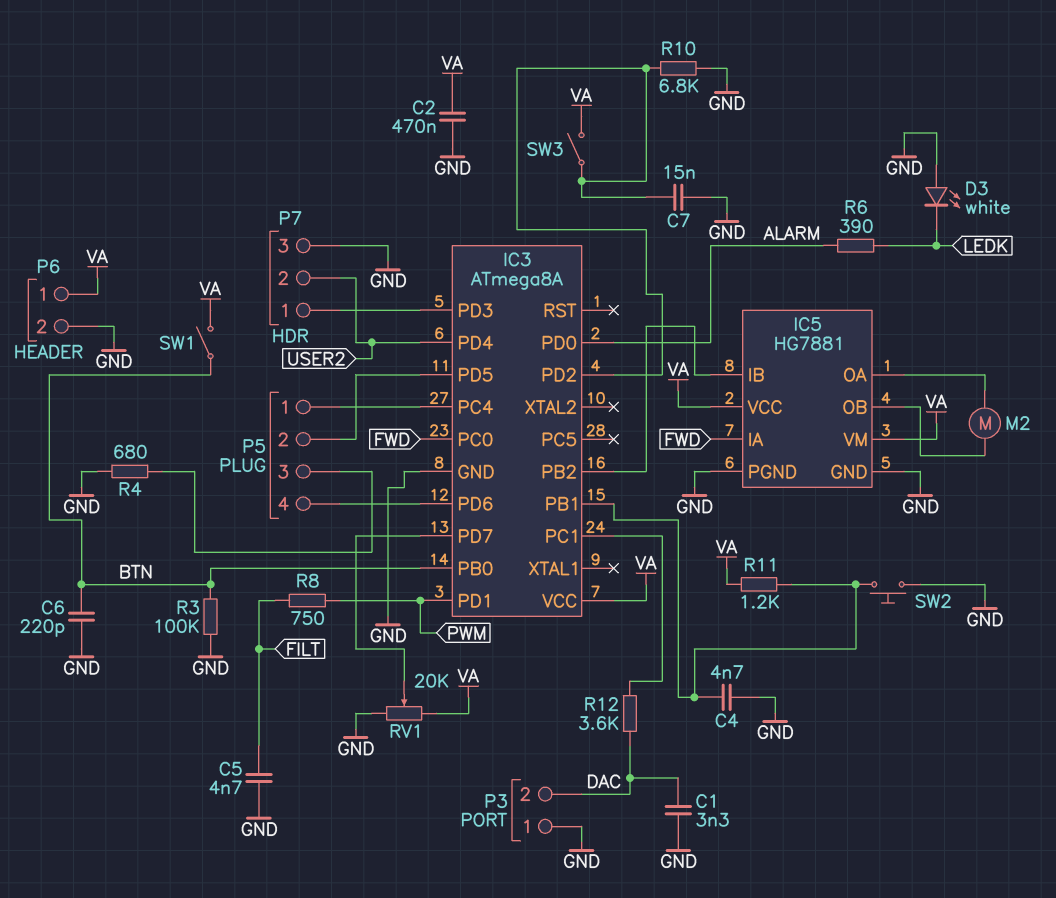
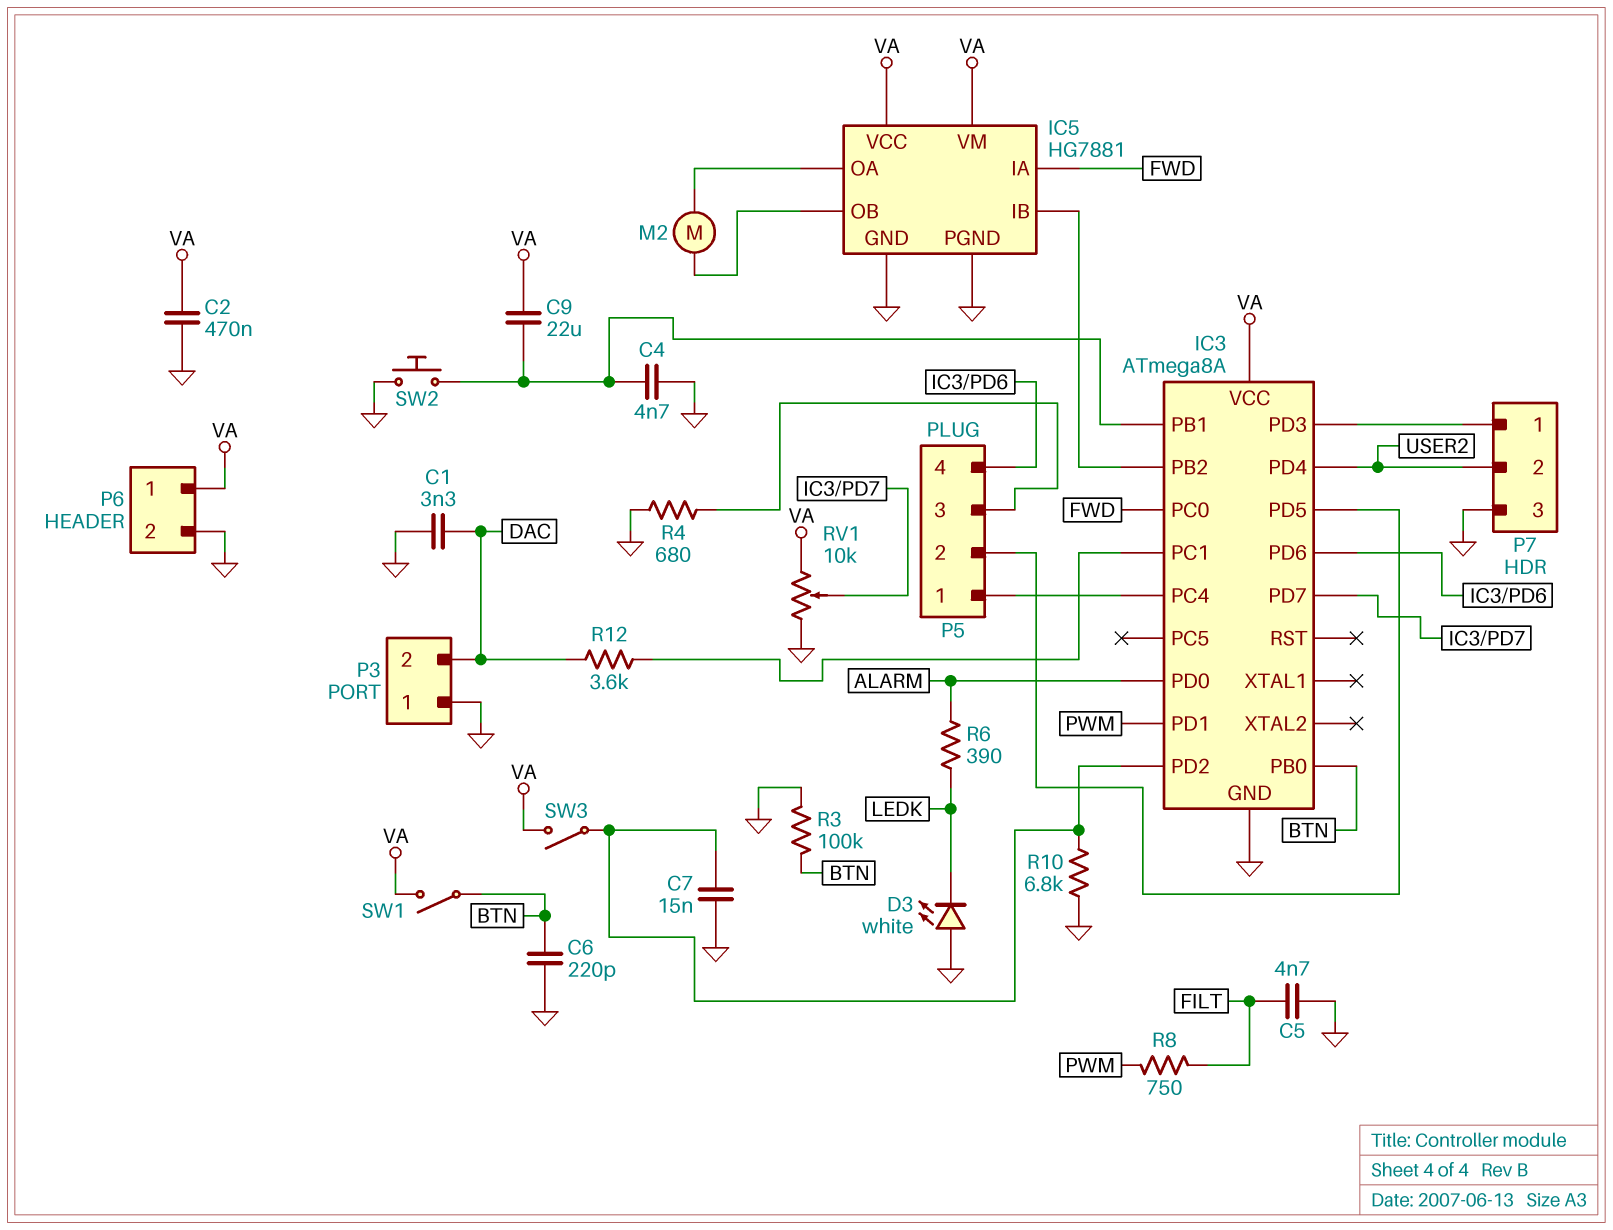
C9: none -> 22uF (IC3/PB1, VA)
R11: 1.2k (IC3/PB1, VA) -> none
RV1: 20k (GND, VA, wiper IC3/PD7) -> 10k (GND, VA, wiper IC3/PD7)

